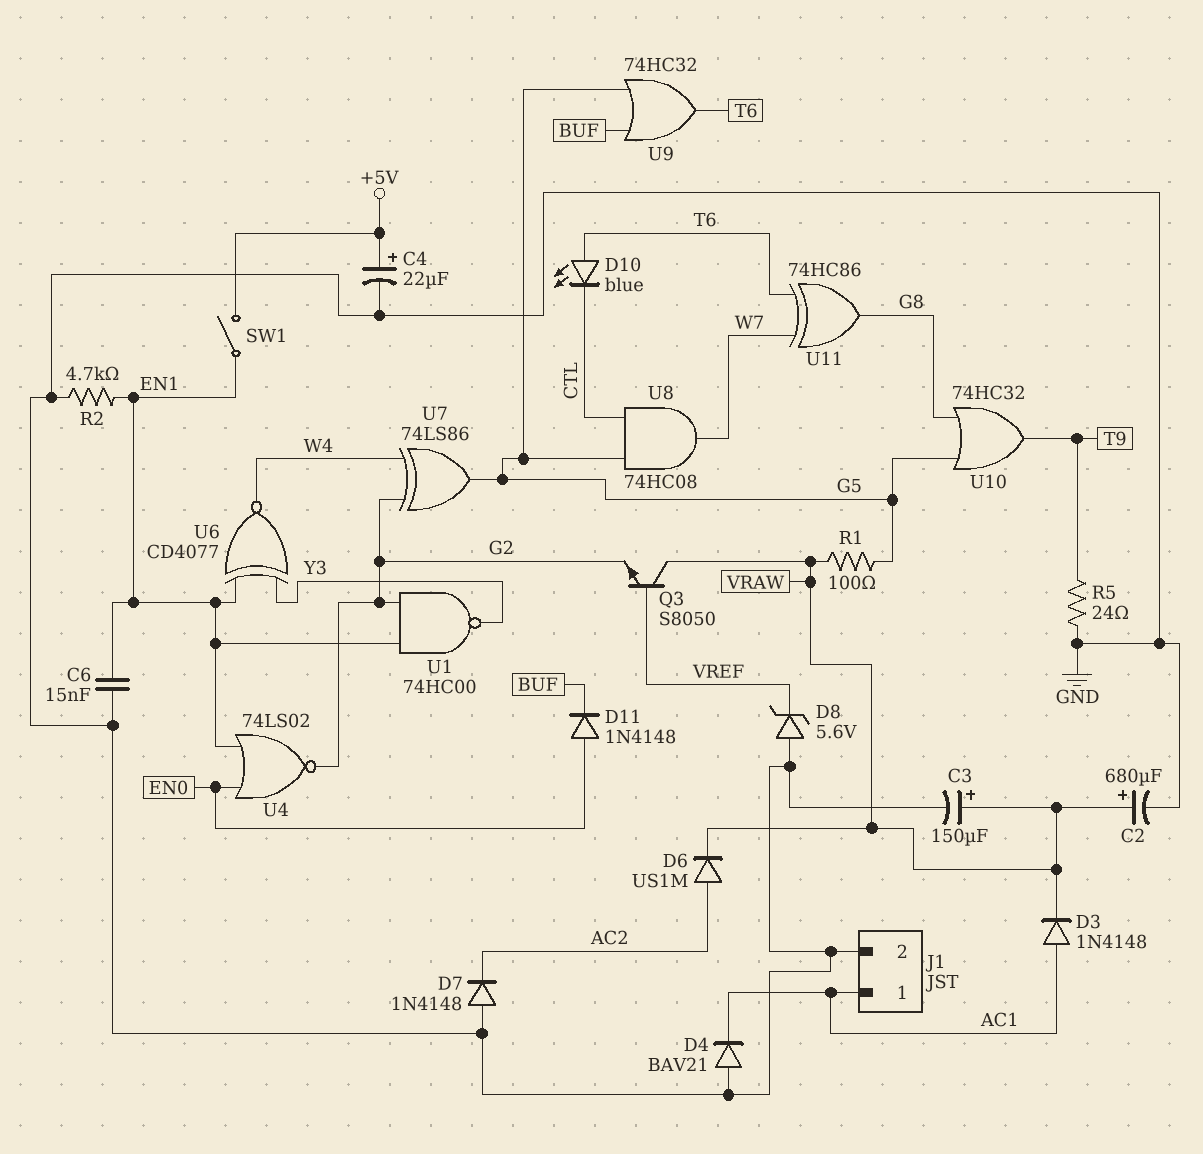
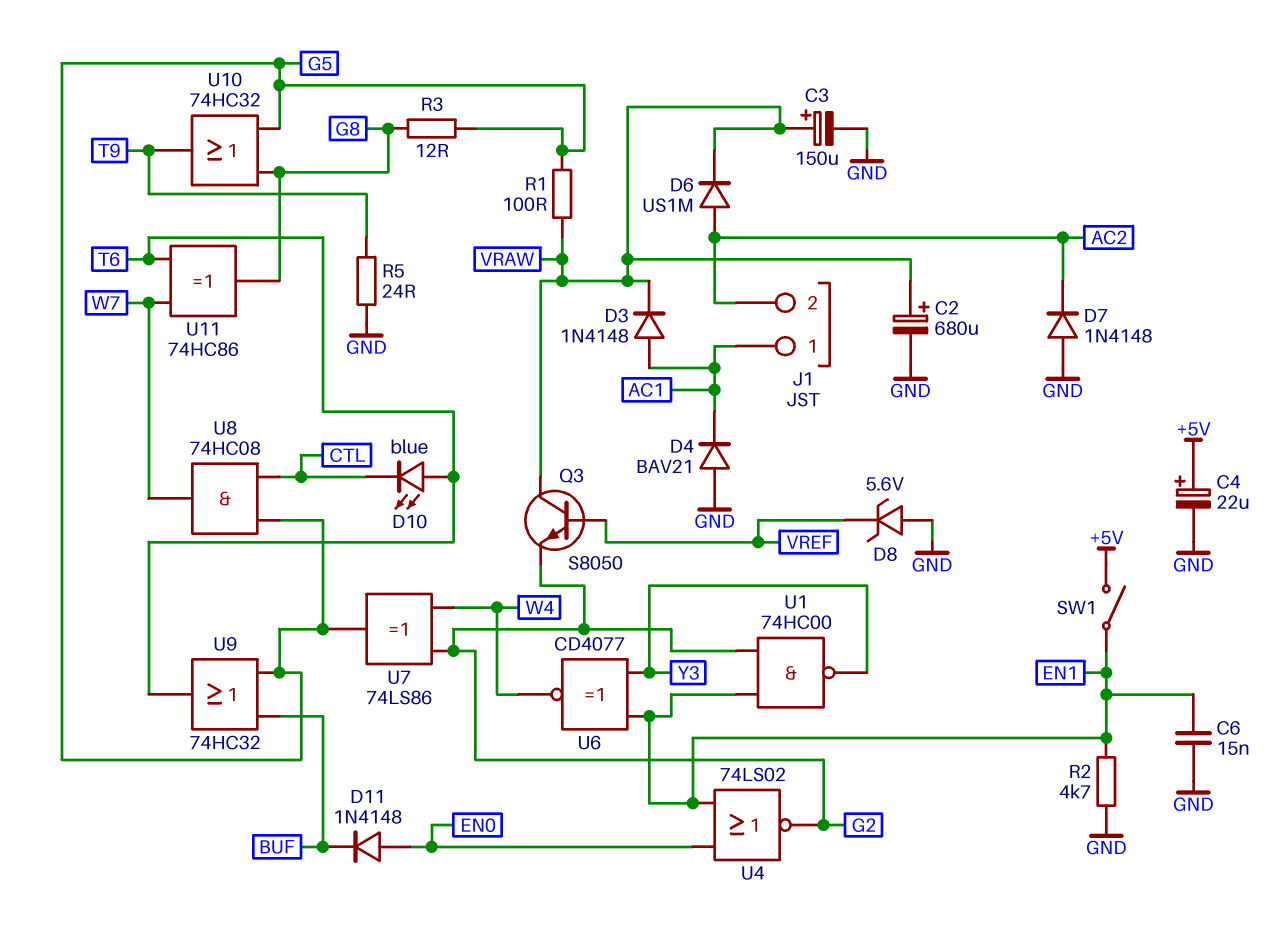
J1 pin 2: GND -> AC2
R3: none -> 12 (G5, G8)

